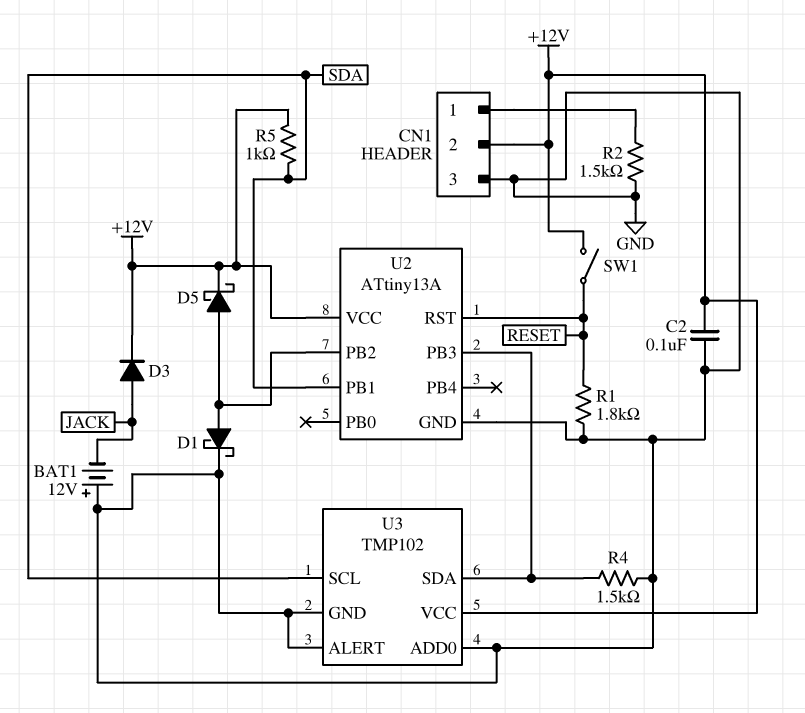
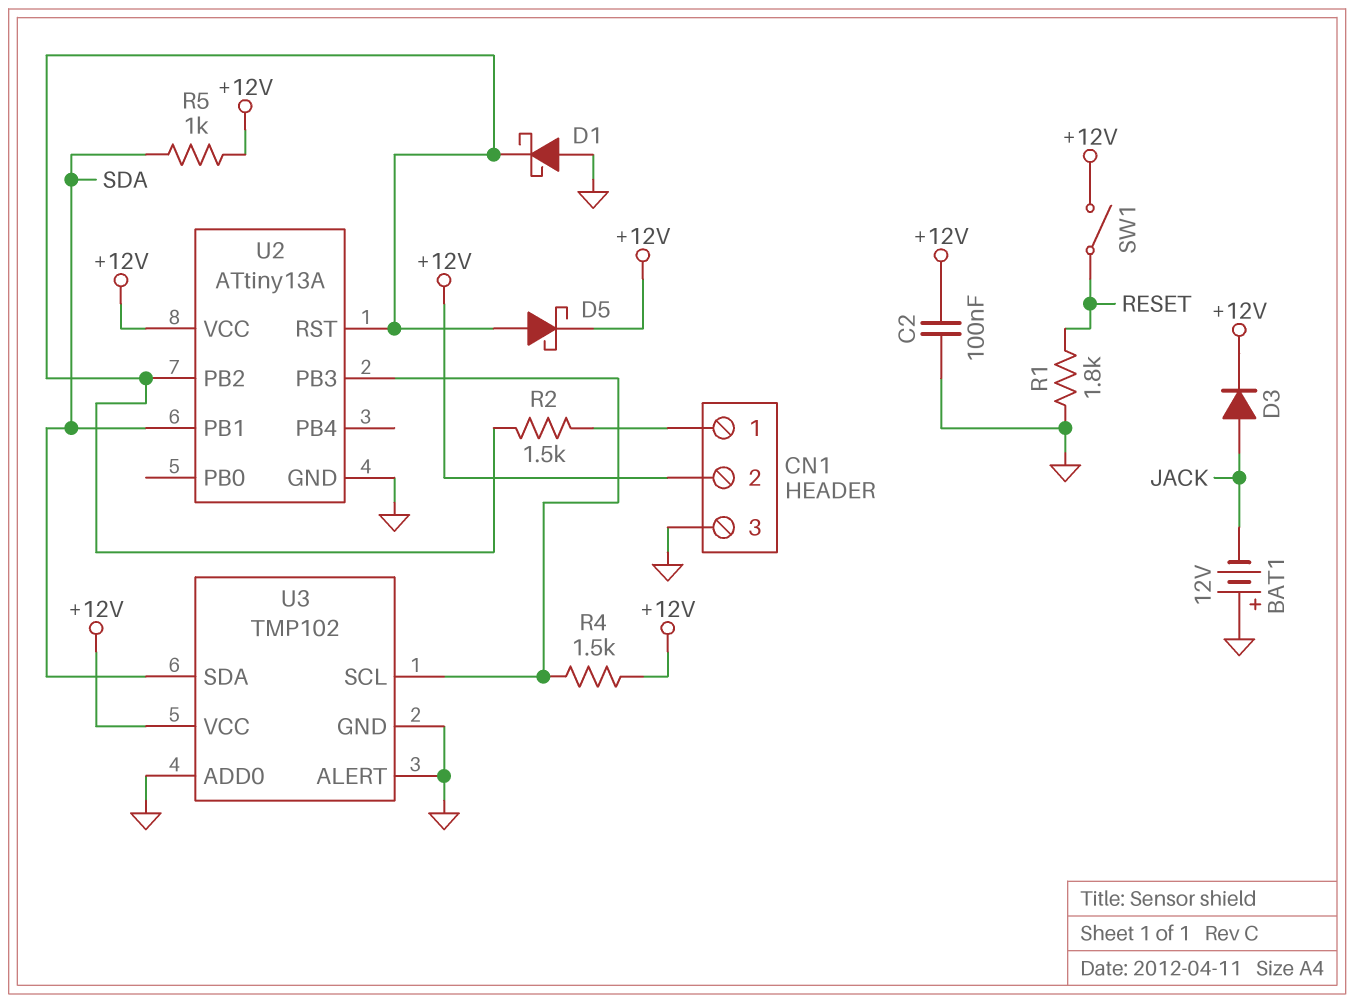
D1: schottky (A U2/PB2, K GND) -> schottky (A GND, K U2/PB2)
R2: 1.5k (CN1/1, GND) -> 1.5k (CN1/1, U2/PB2)
R4: 1.5k (GND, U2/PB3) -> 1.5k (+12V, U2/PB3)
U2 pin RST: RESET -> U2/PB2
U3 pin SCL: SDA -> U2/PB3
U3 pin SDA: U2/PB3 -> SDA

